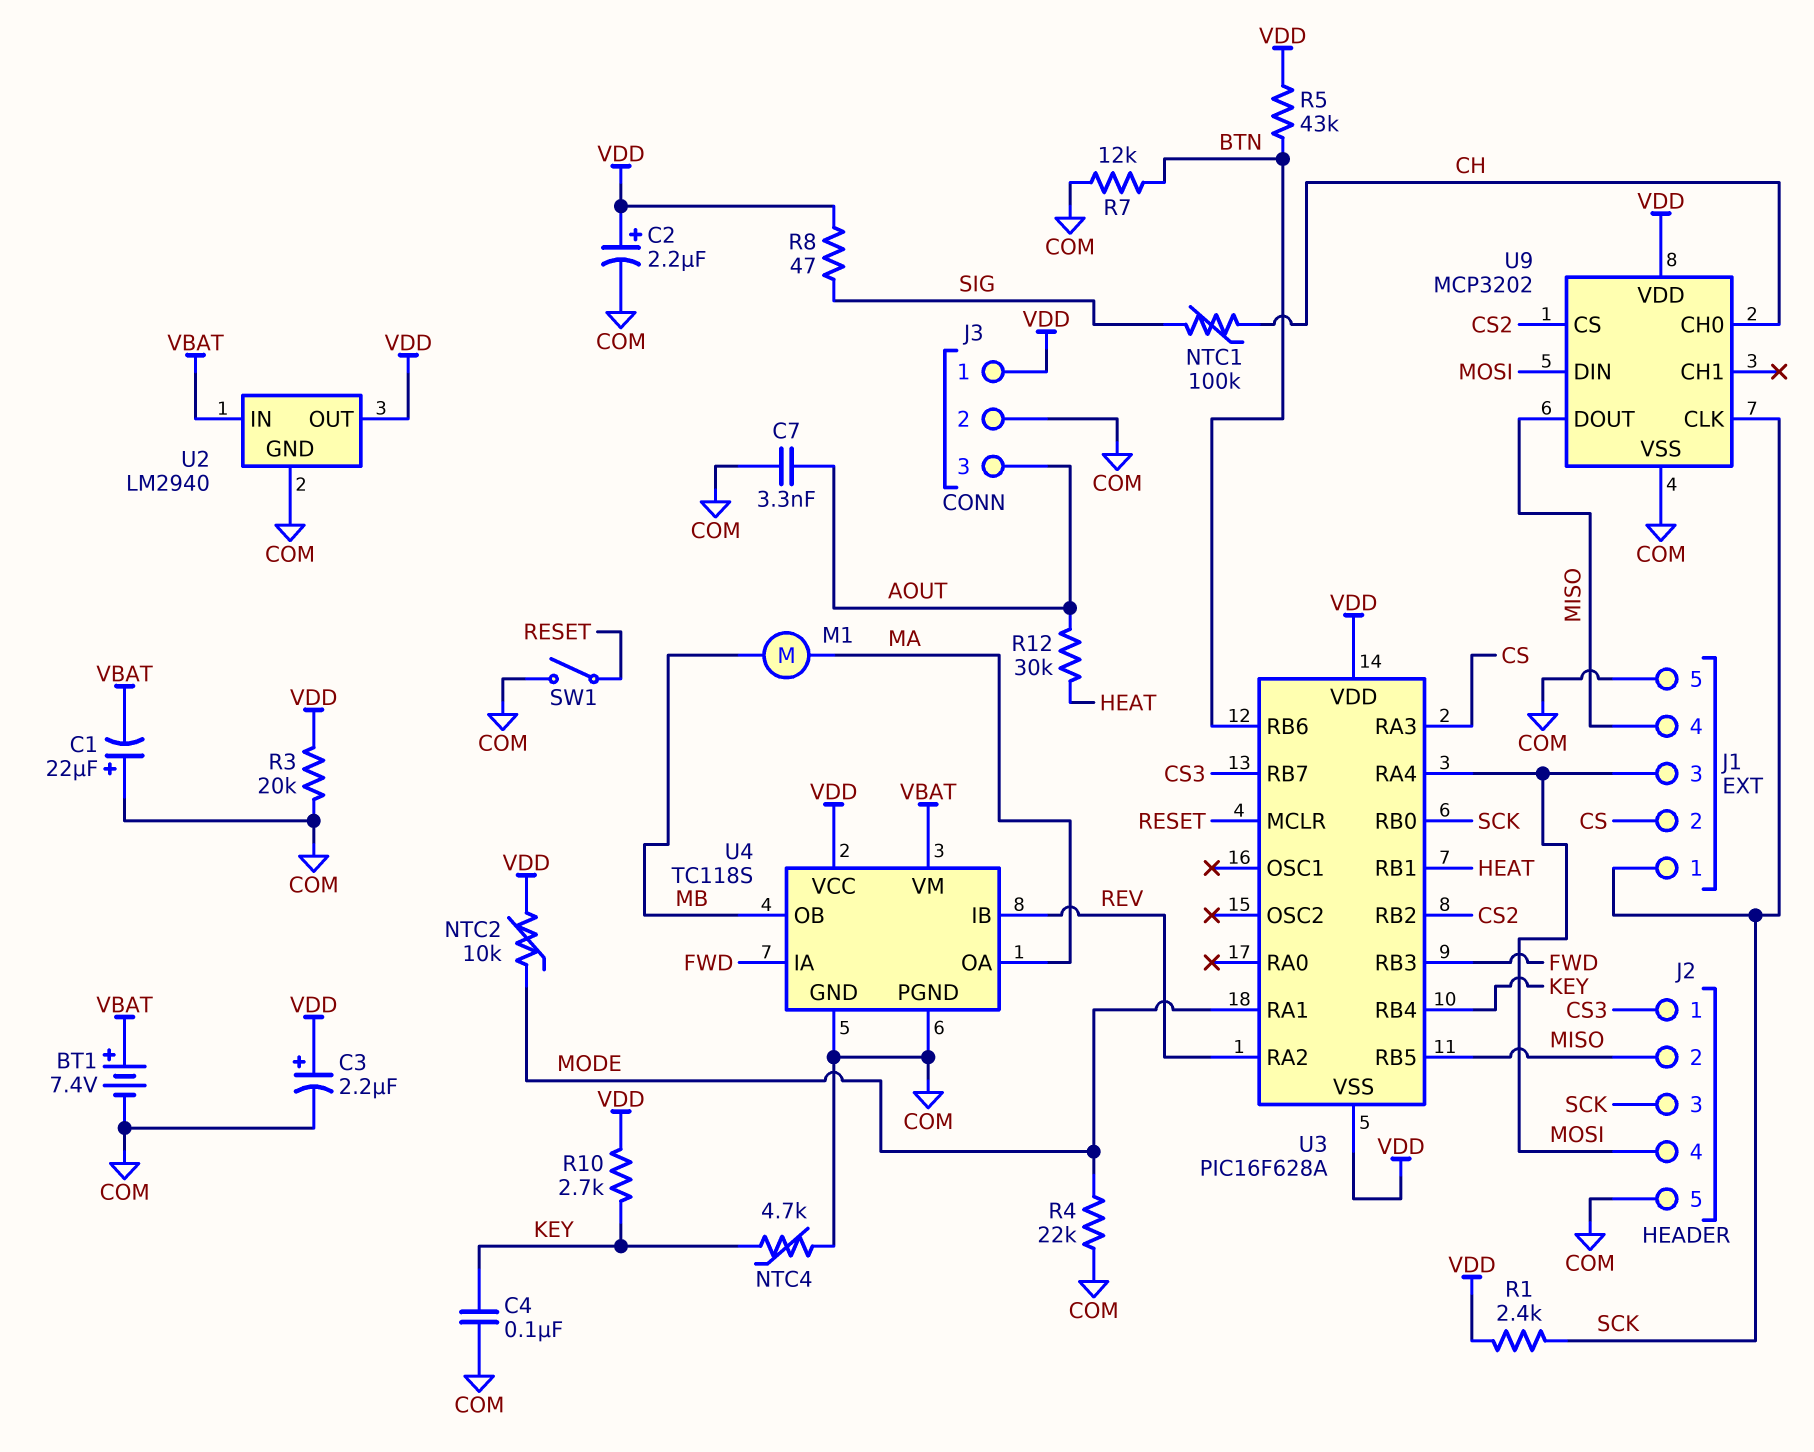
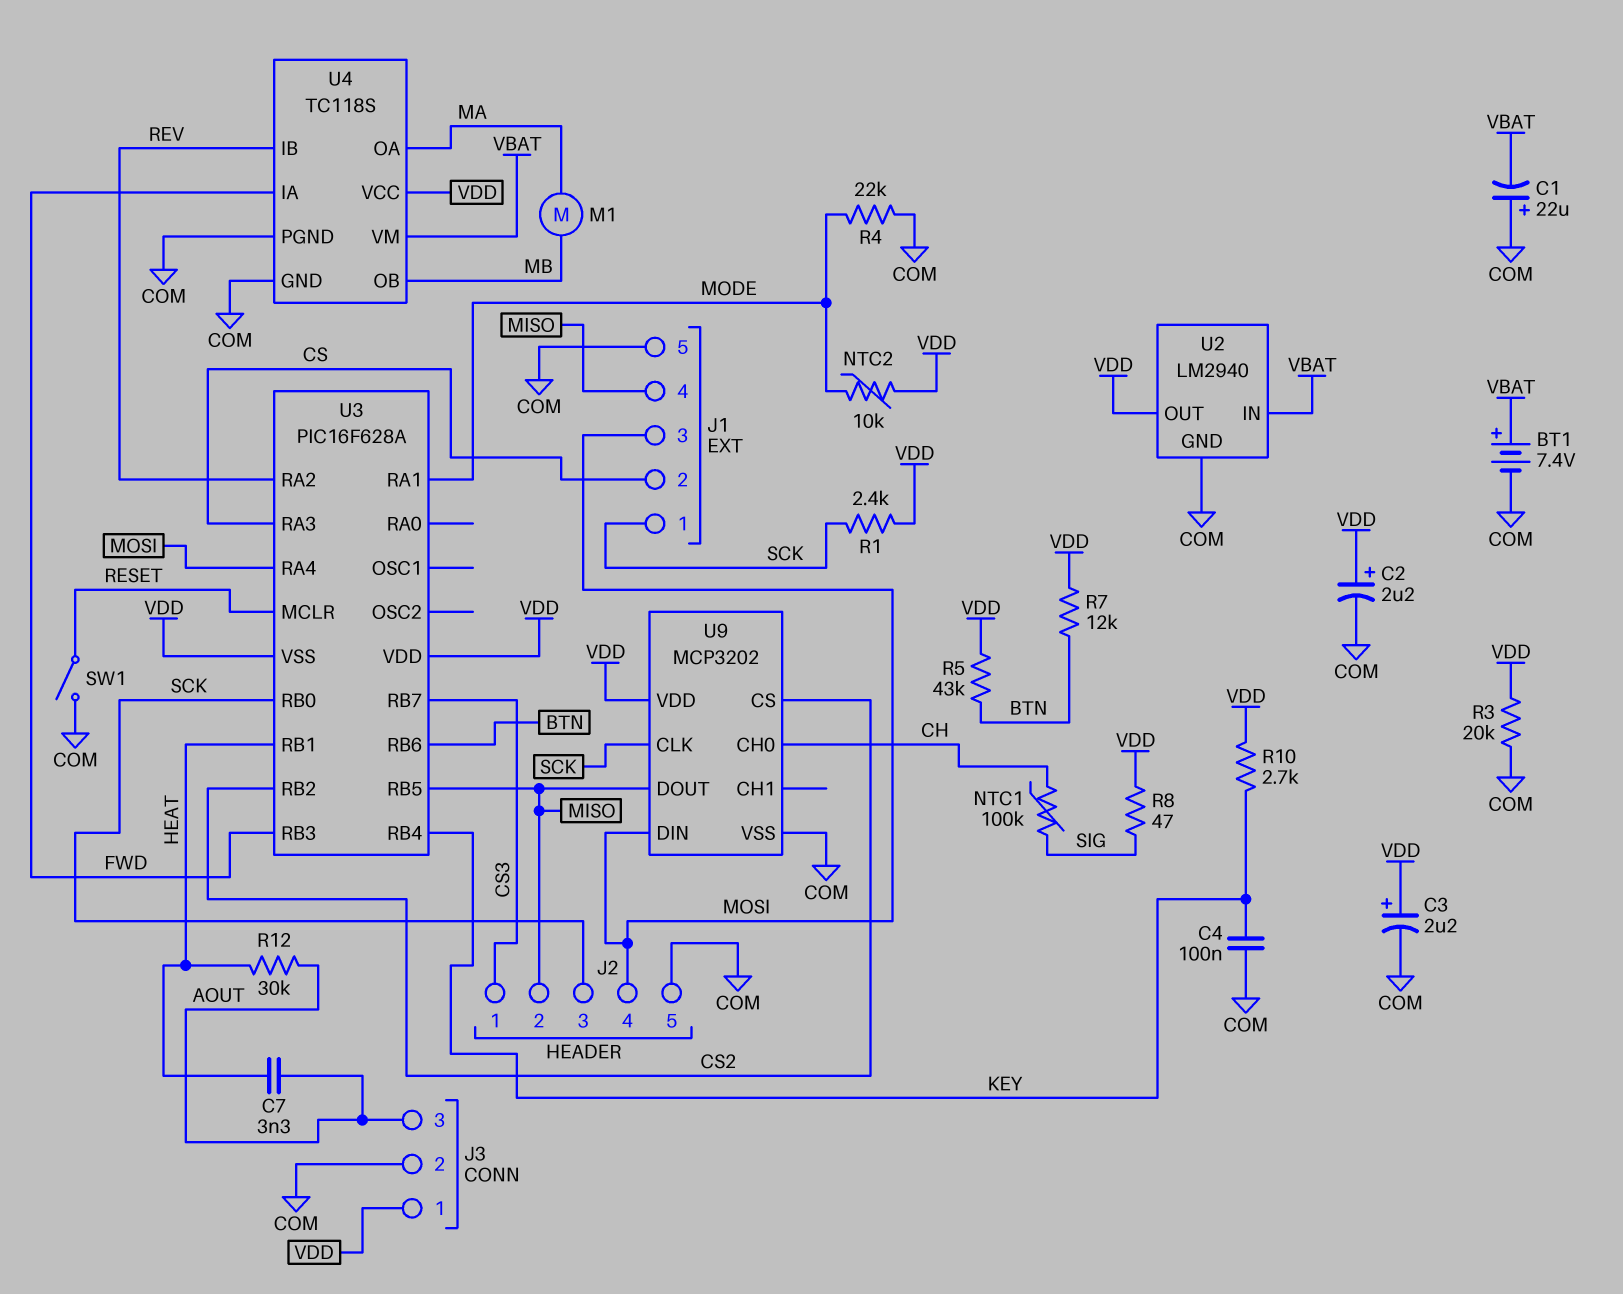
C7: 3.3nF (AOUT, COM) -> 3.3nF (AOUT, HEAT)
NTC4: 4.7k (COM, KEY) -> none
R7: 12k (BTN, COM) -> 12k (BTN, VDD)

